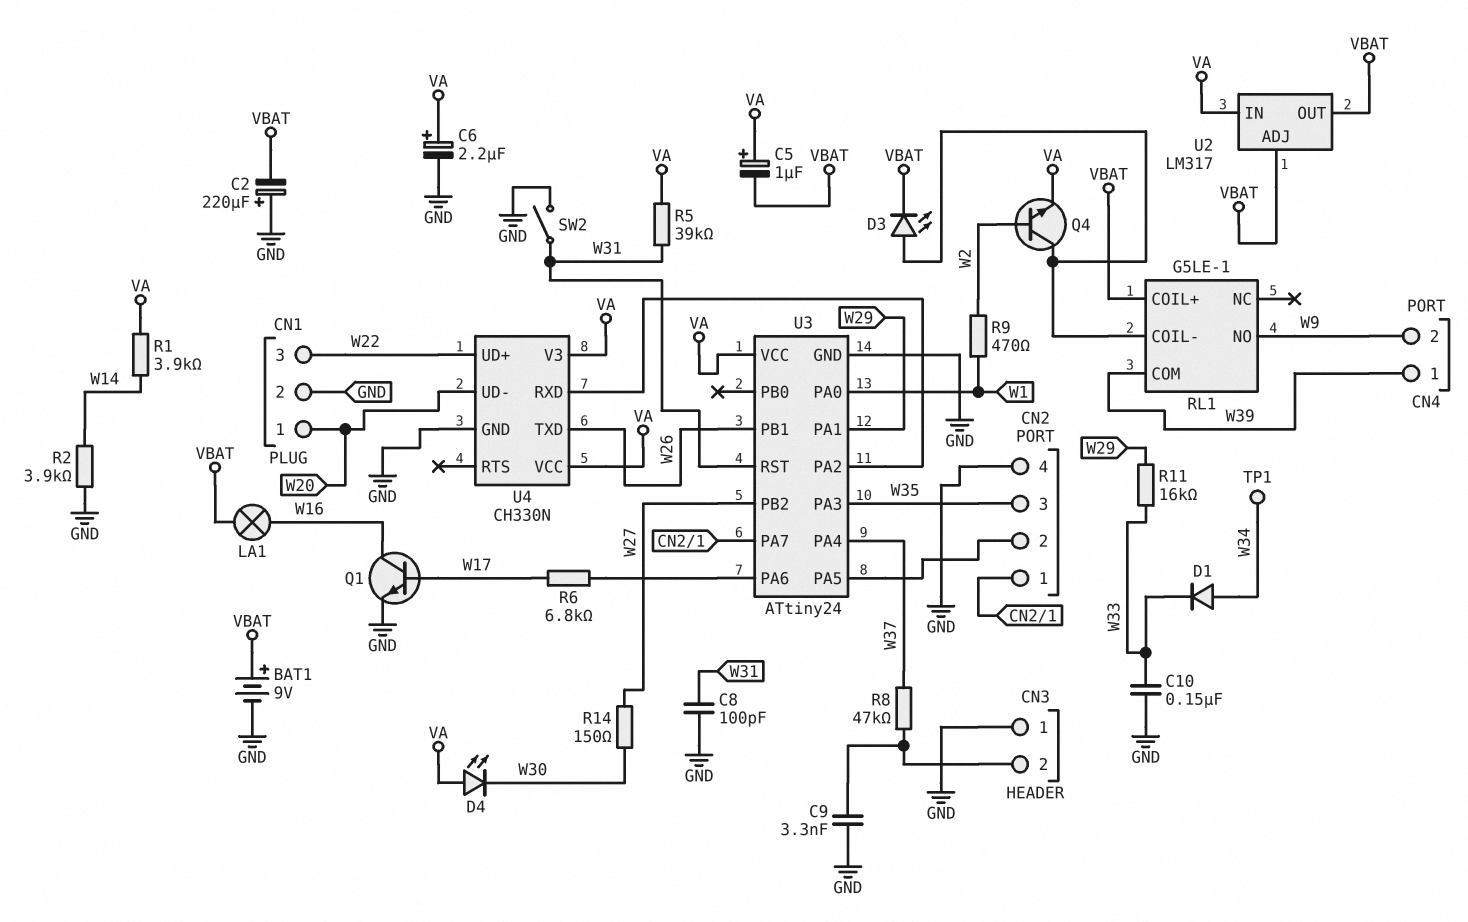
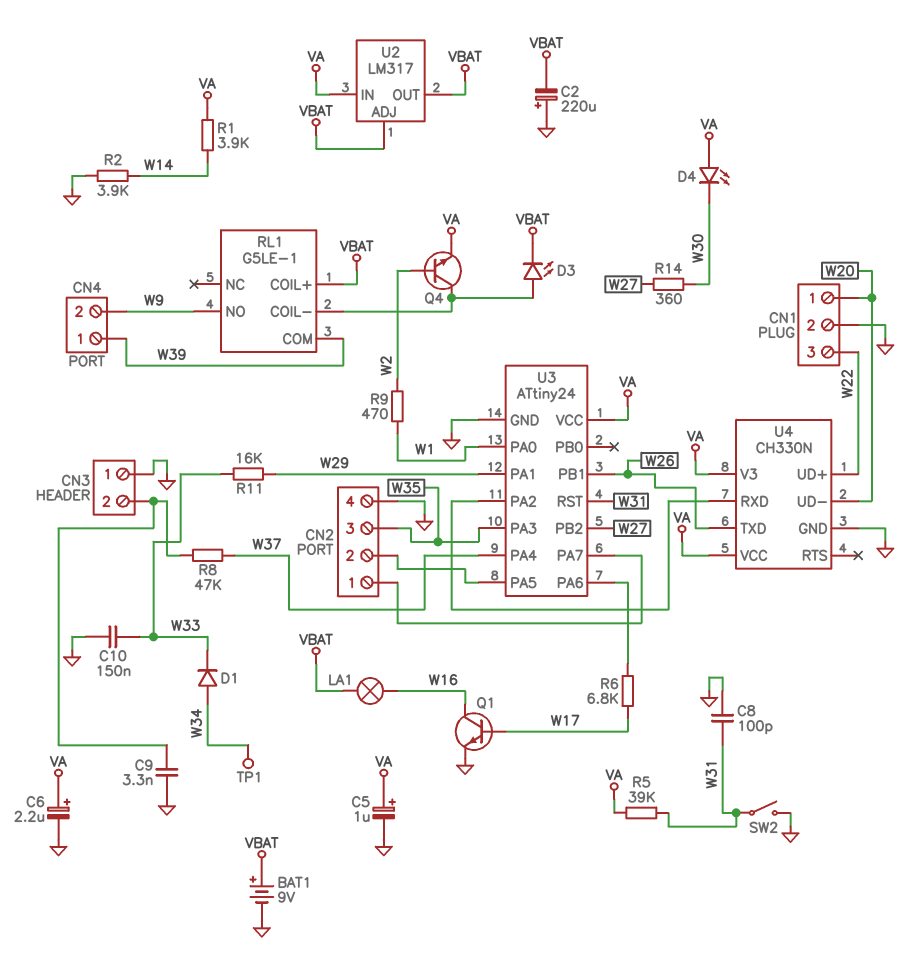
C5: 1uF (plus VA, minus VBAT) -> 1uF (plus VA, minus GND)
R14: 150 (W27, W30) -> 360 (W27, W30)

